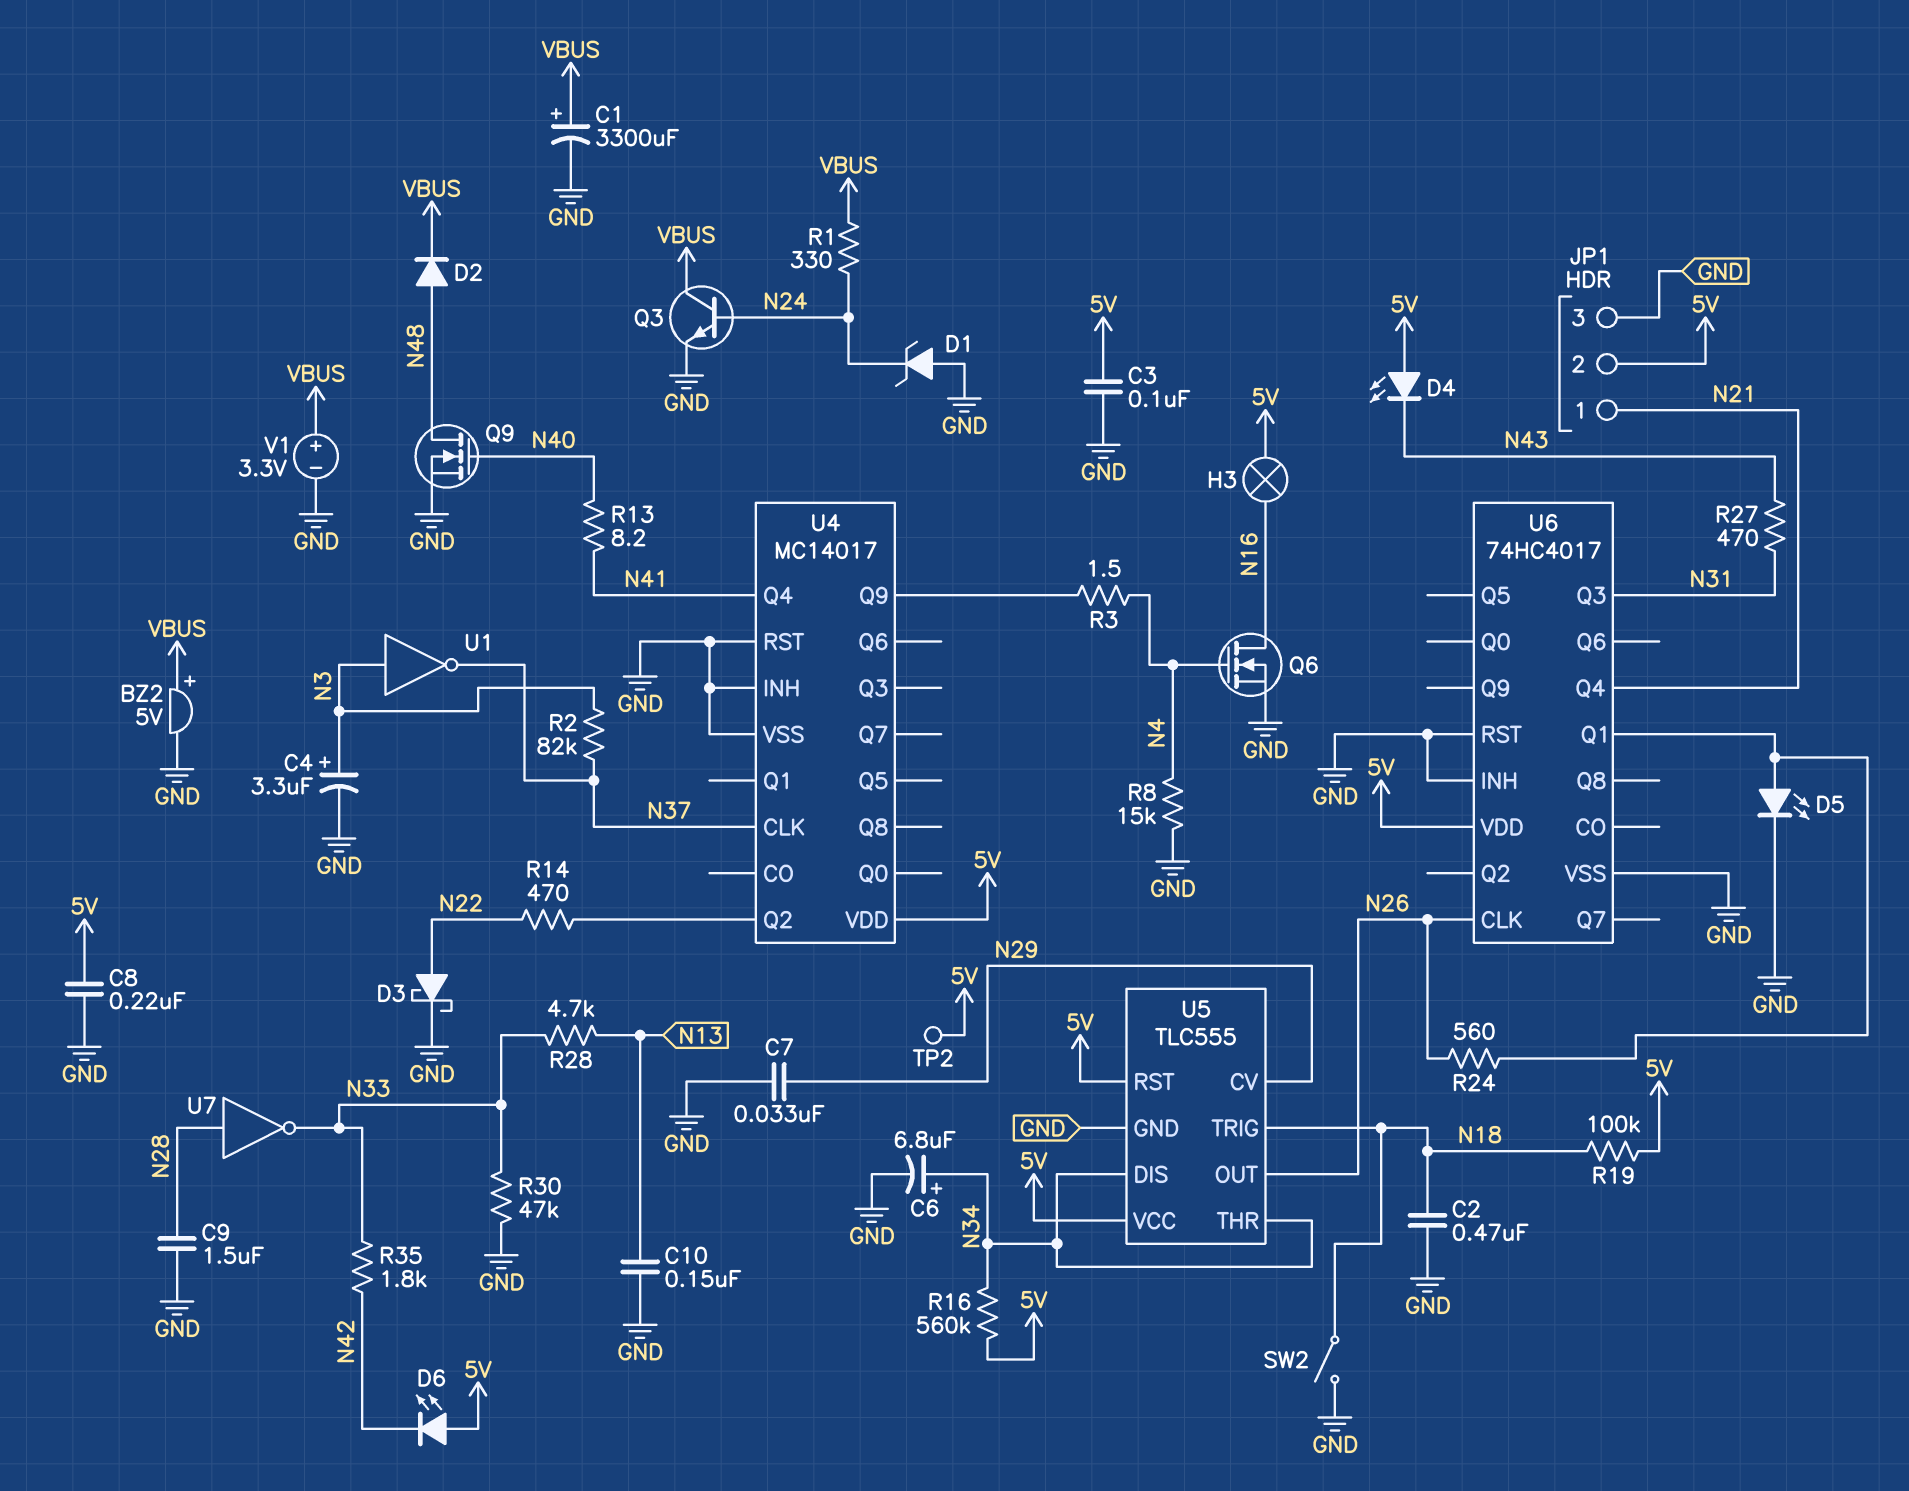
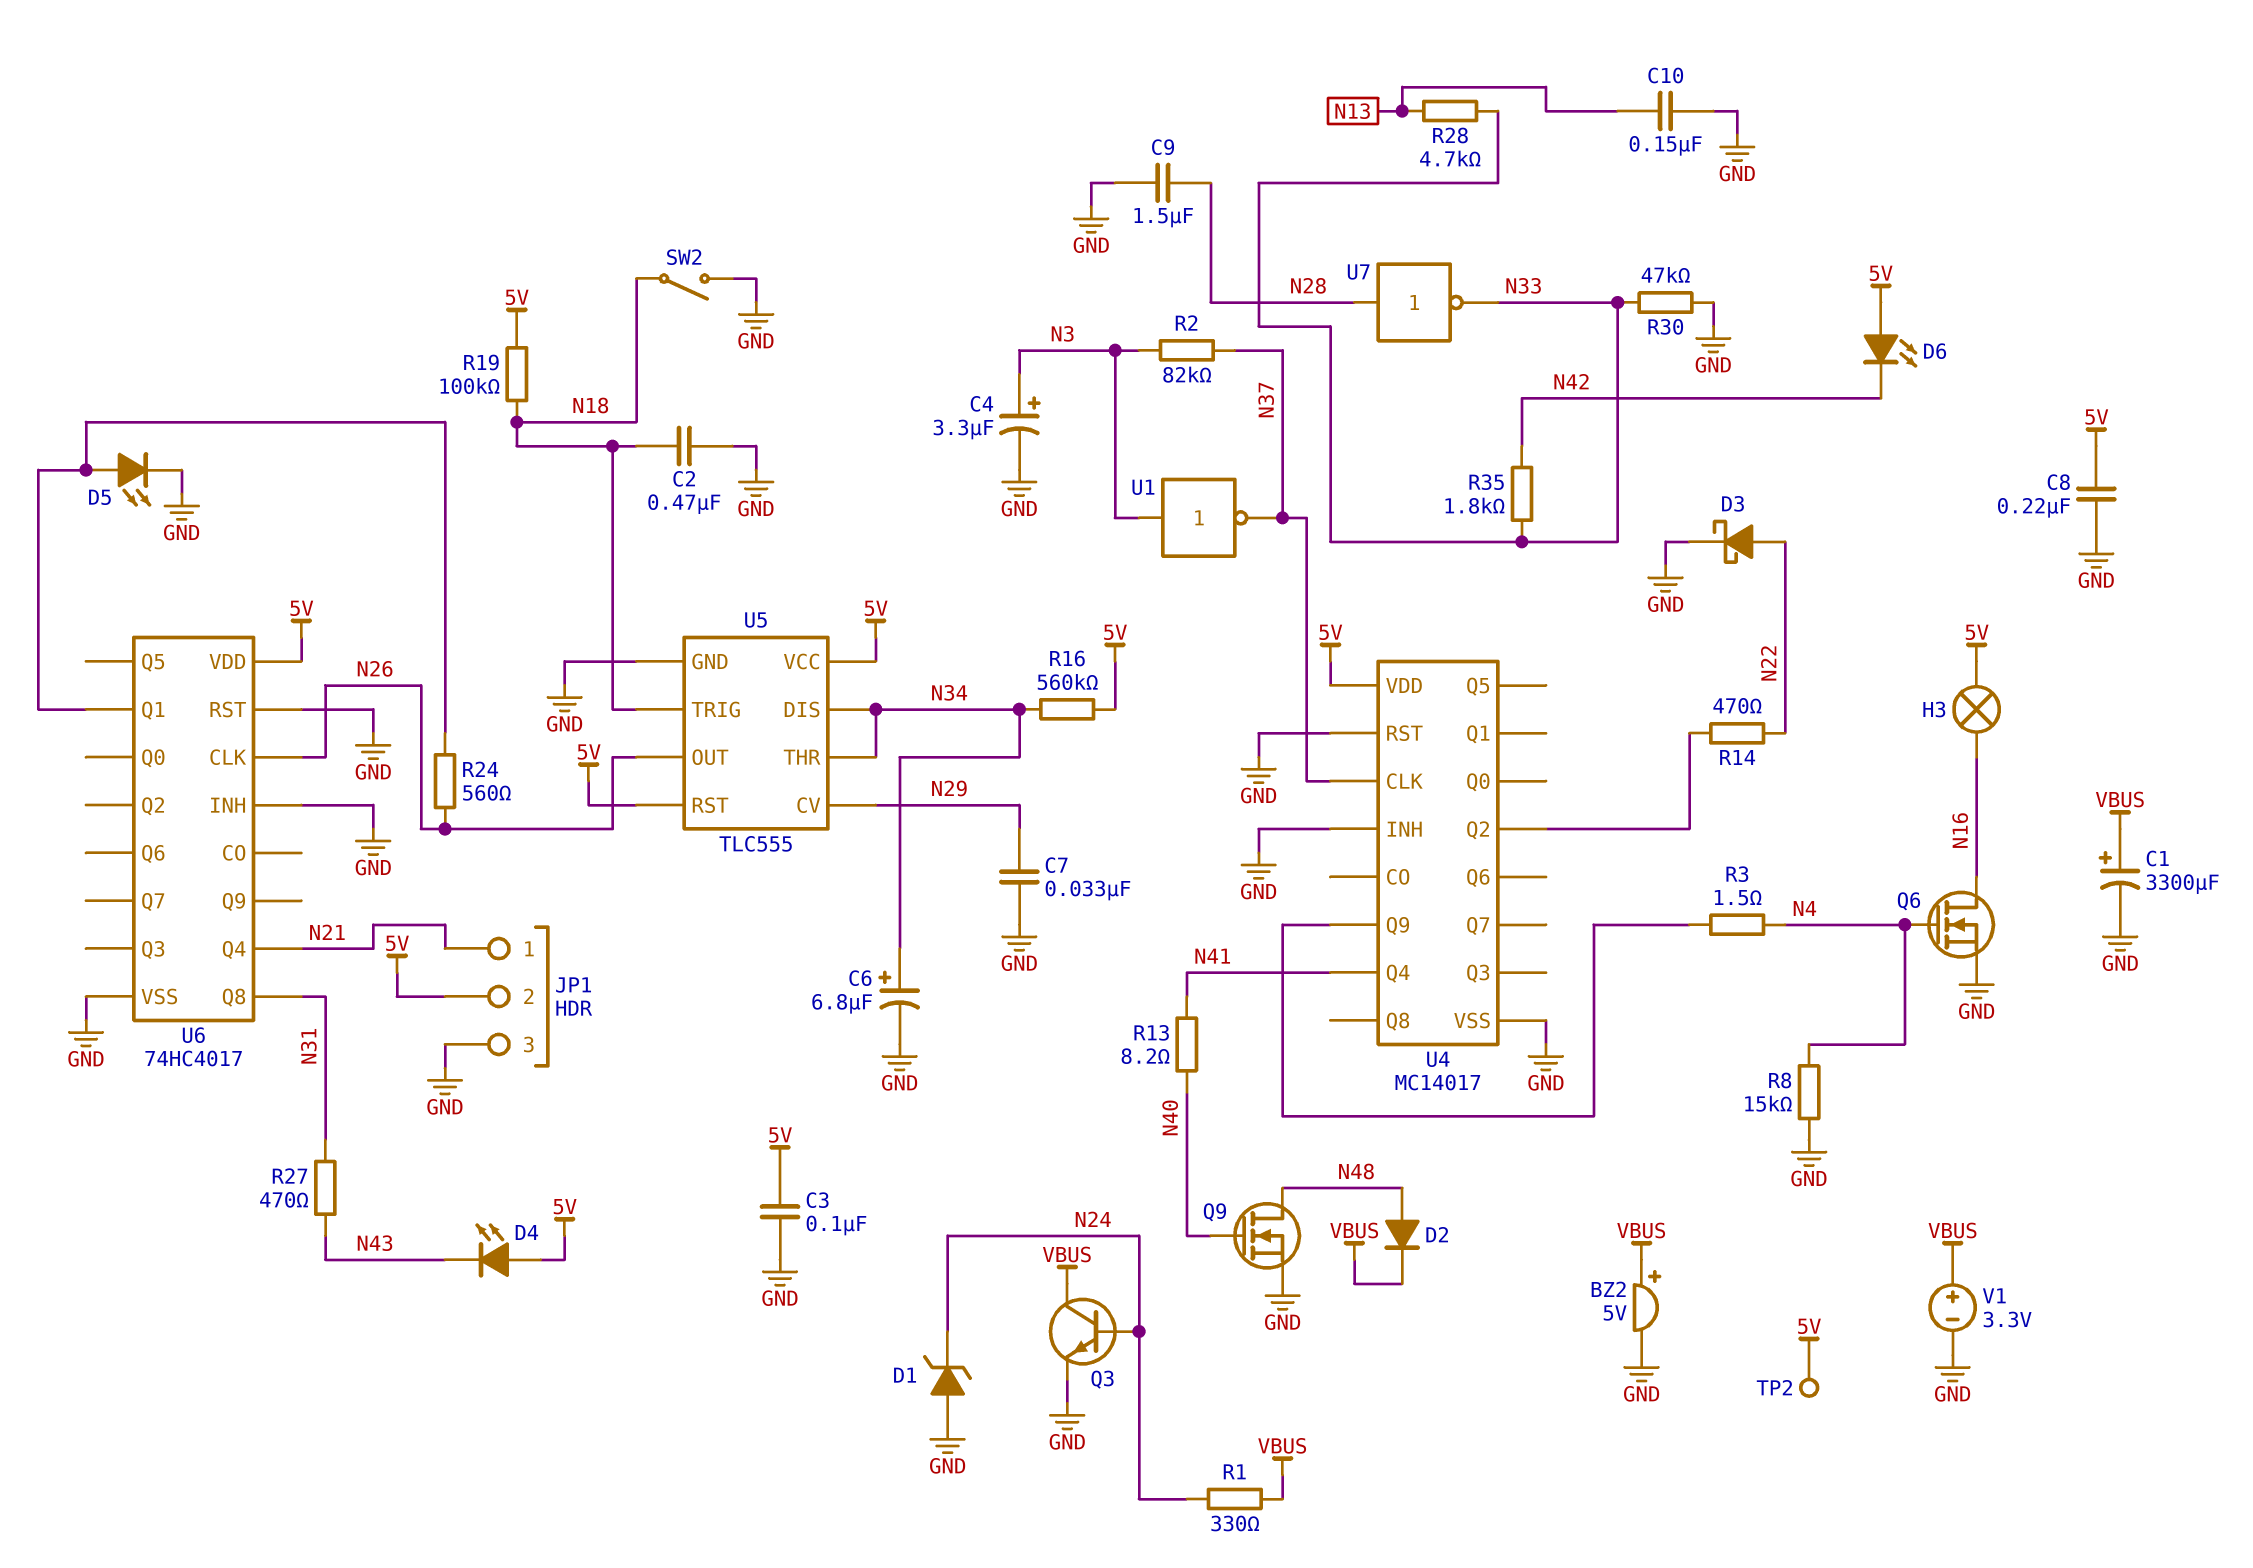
U6 pin Q3: N31 -> none
U6 pin Q8: none -> N31

